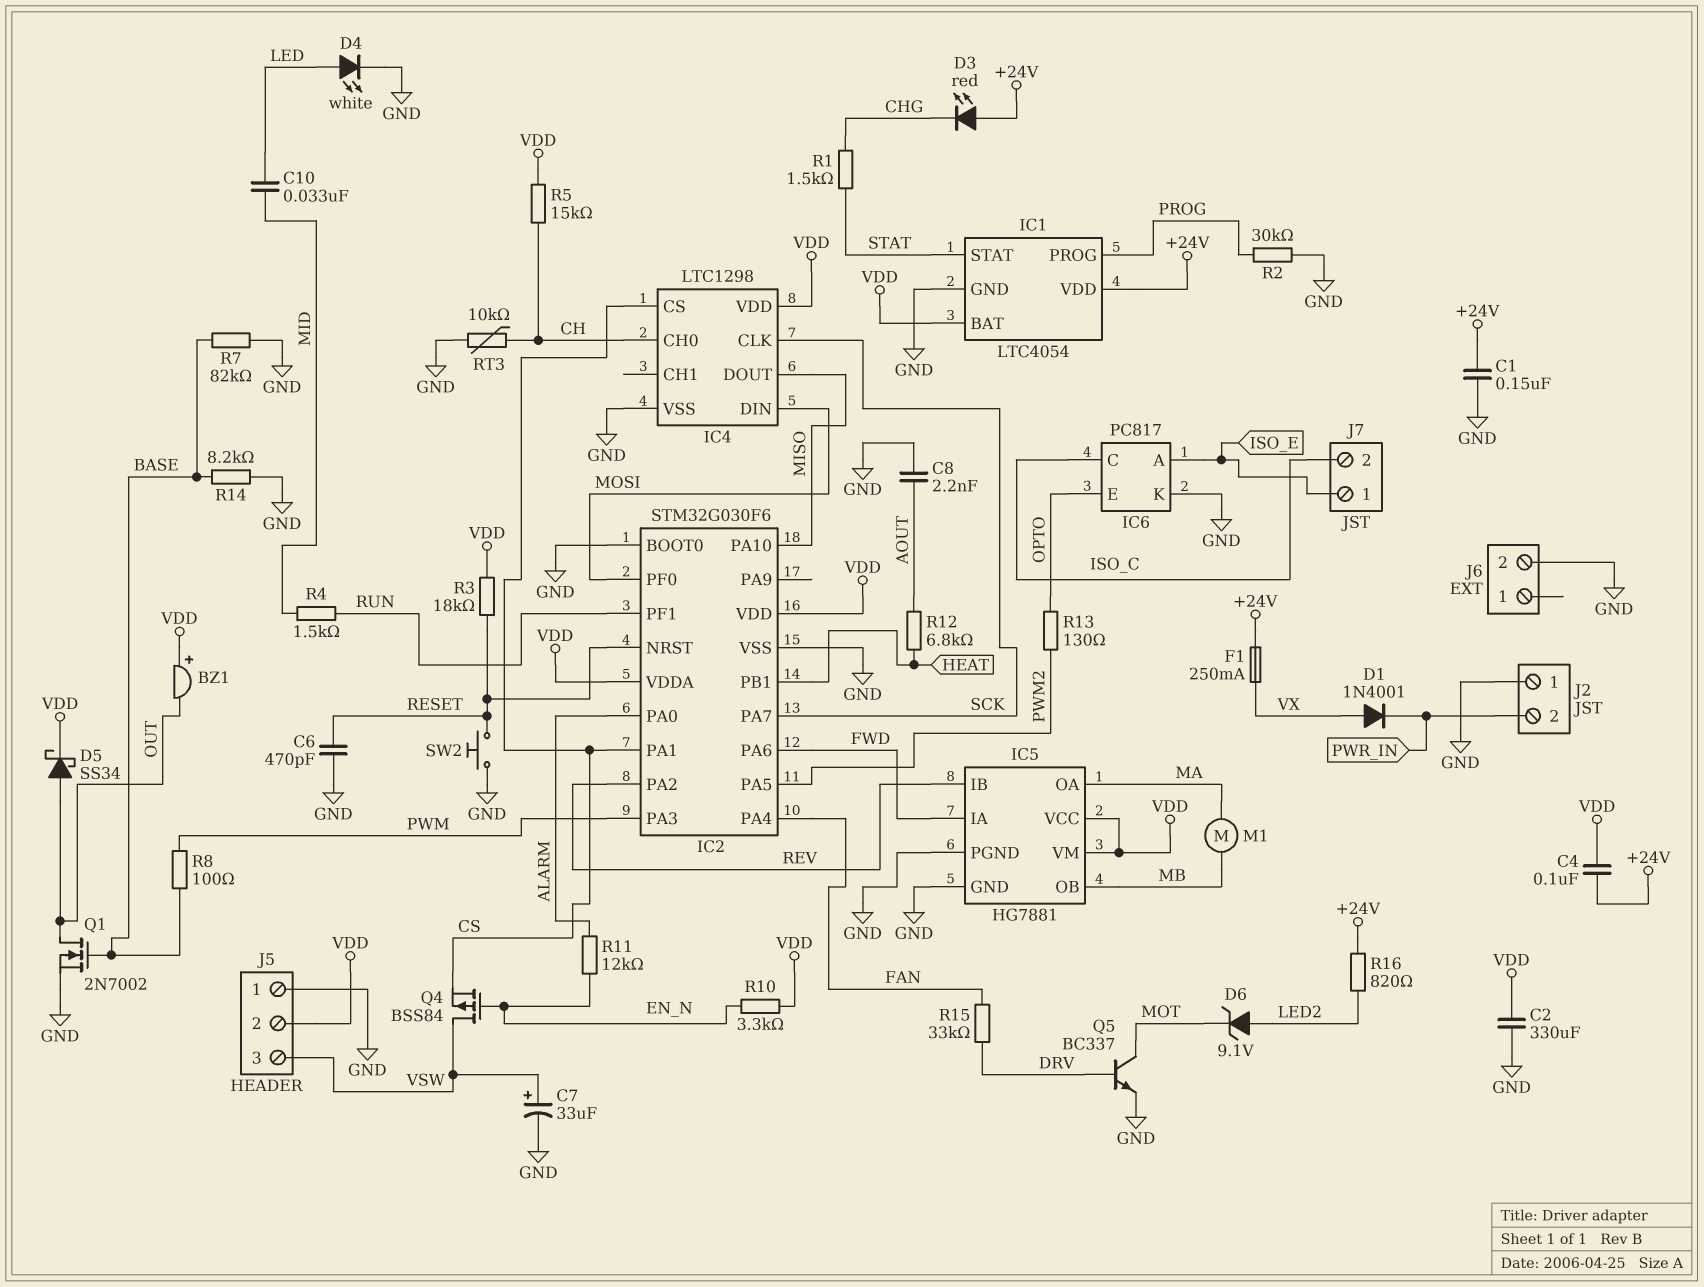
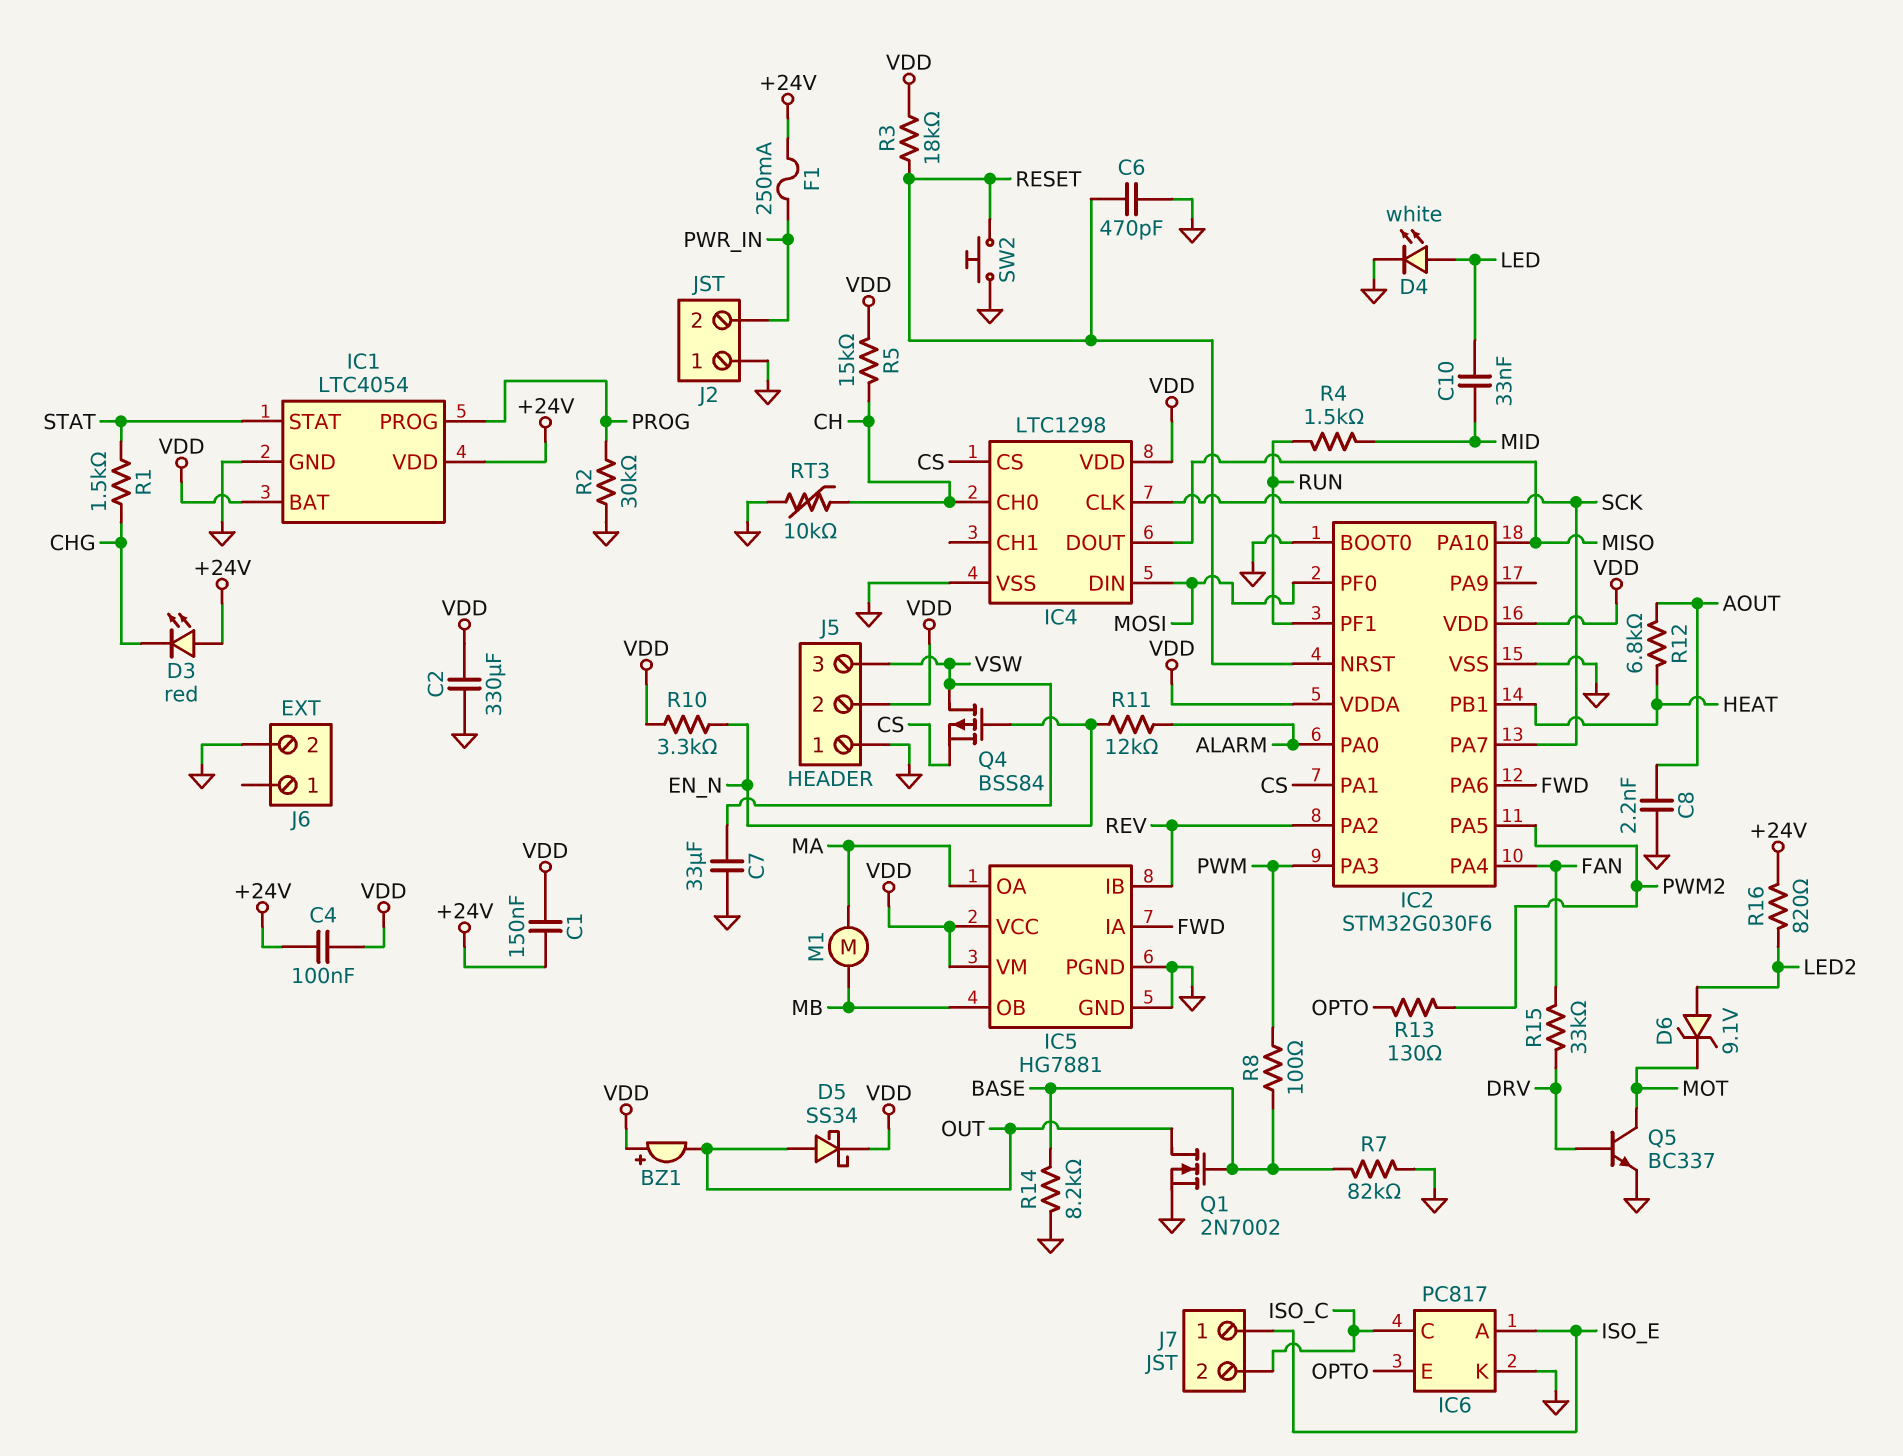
C1: 150nF (+24V, GND) -> 150nF (+24V, VDD)
C7: 33uF (plus VSW, minus GND) -> 33uF (GND, VSW)
D1: diode 1N4001 (A VX, K PWR_IN) -> none
F1: 250mA (+24V, VX) -> 250mA (+24V, PWR_IN)

